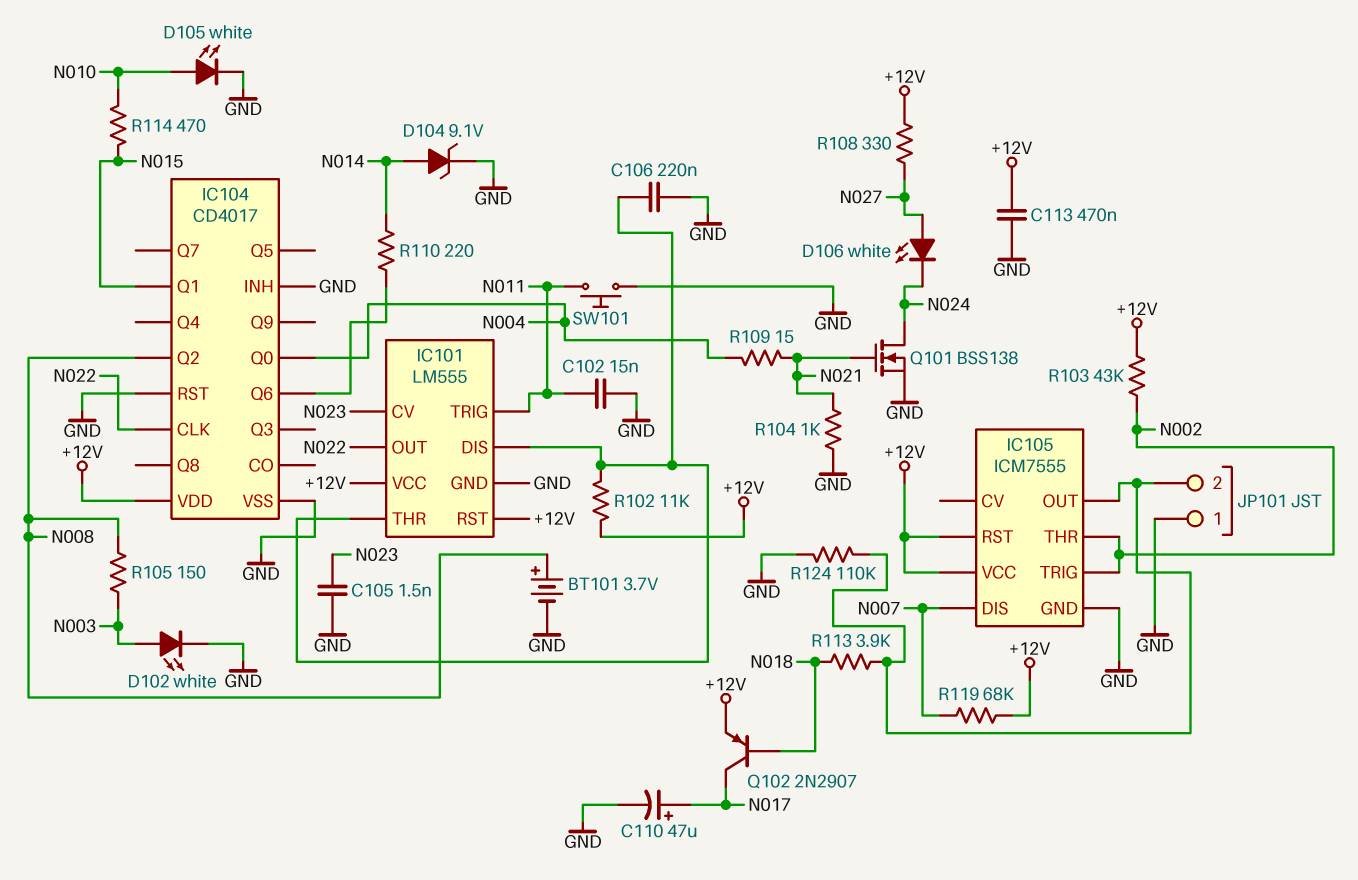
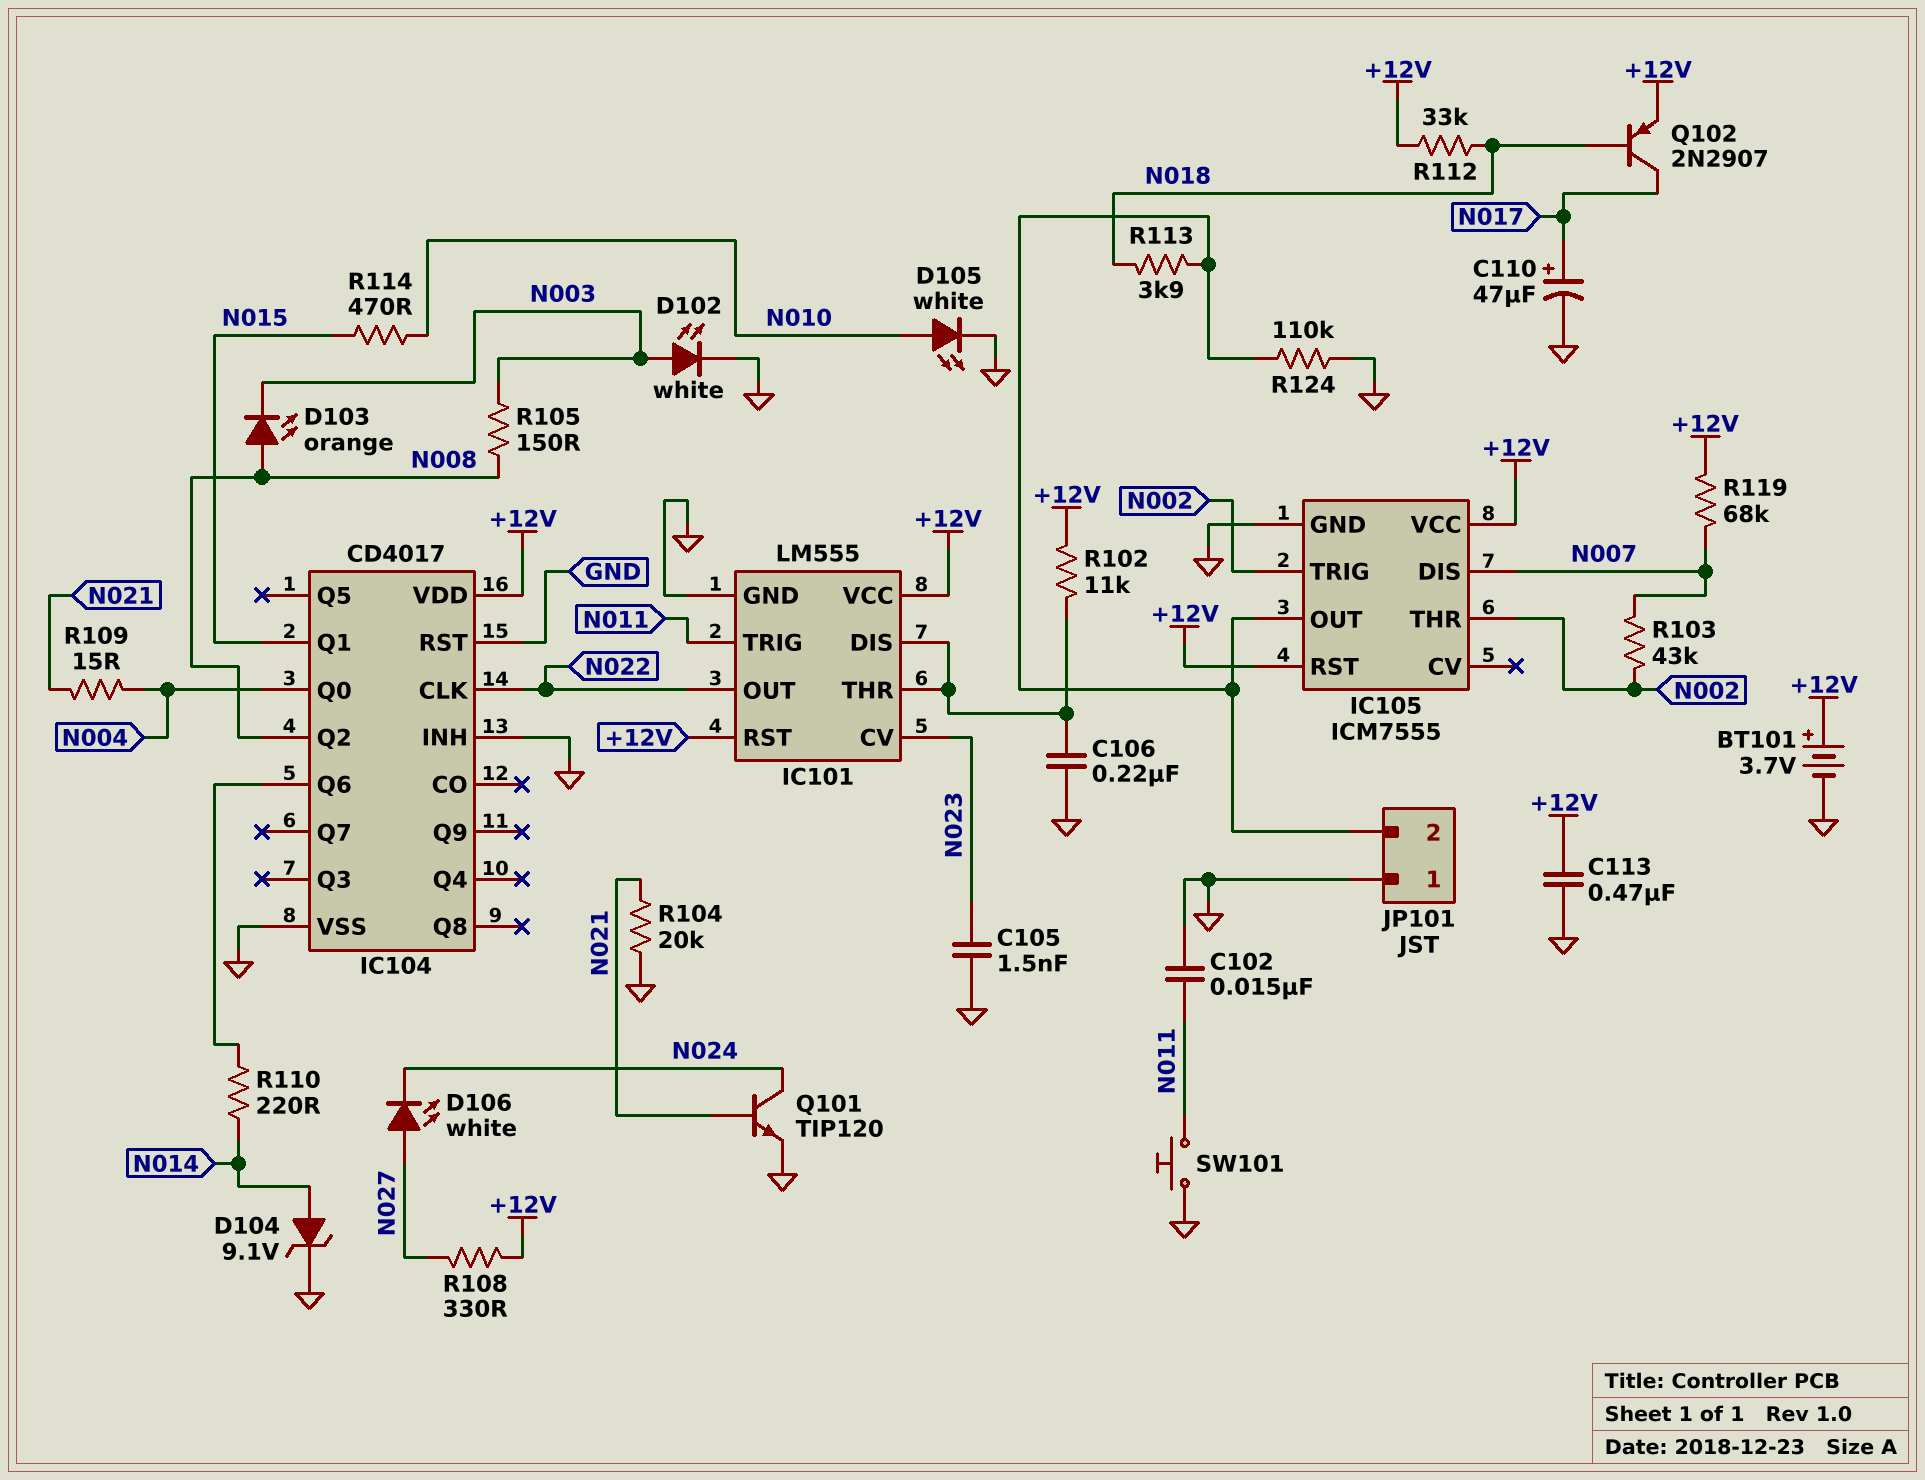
BT101: 3.7V (plus N008, minus GND) -> 3.7V (plus +12V, minus GND)
D103: none -> LED orange (A N008, K N003)
Q101: NMOS BSS138 (G N021, D N024, S GND) -> NPN TIP120 (B N021, C N024, E GND)
R103: 43k (+12V, N002) -> 43k (N002, N007)
R104: 1k (GND, N021) -> 20k (GND, N021)
R112: none -> 33k (+12V, N018)

